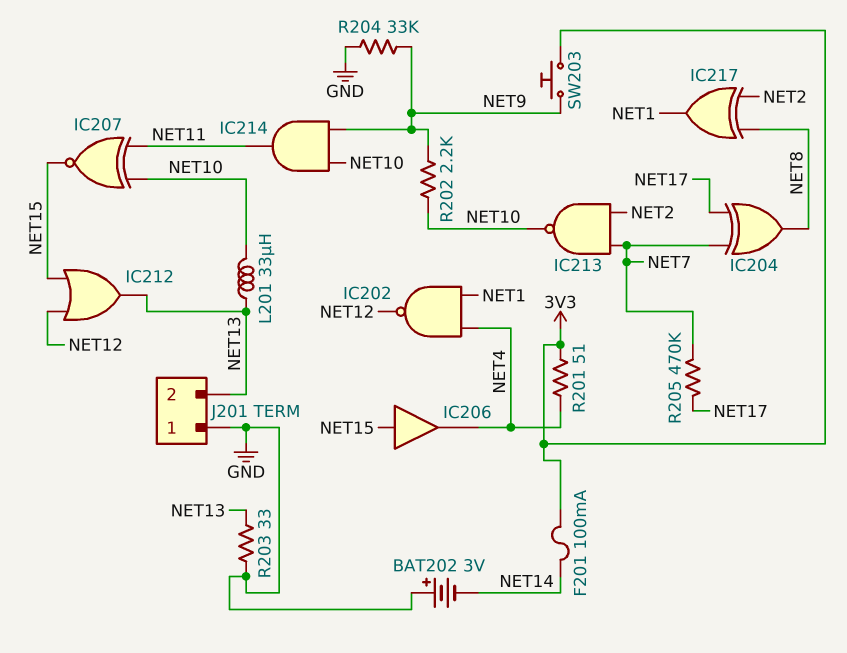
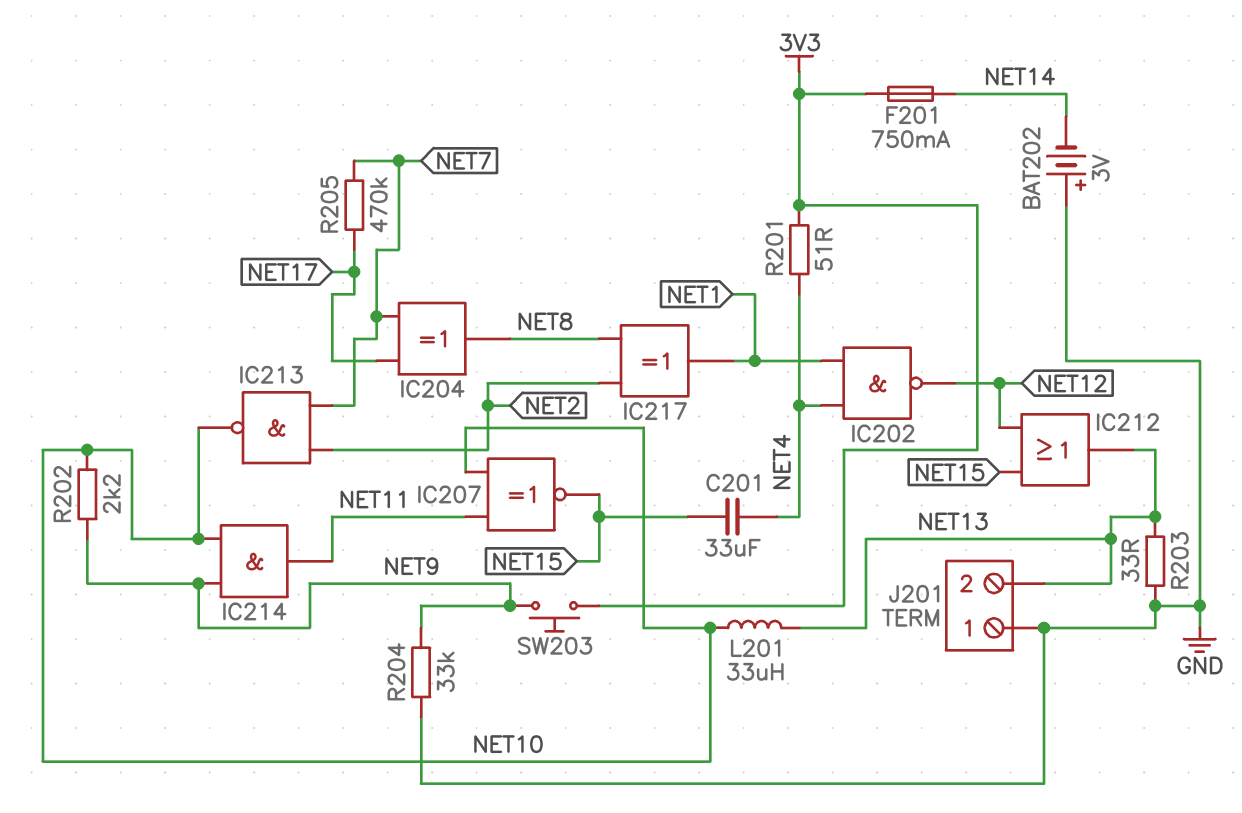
C201: none -> 33uF (NET4, NET15)
F201: 100mA (3V3, NET14) -> 750mA (3V3, NET14)
IC206: buffer (in NET15, out NET4) -> none

